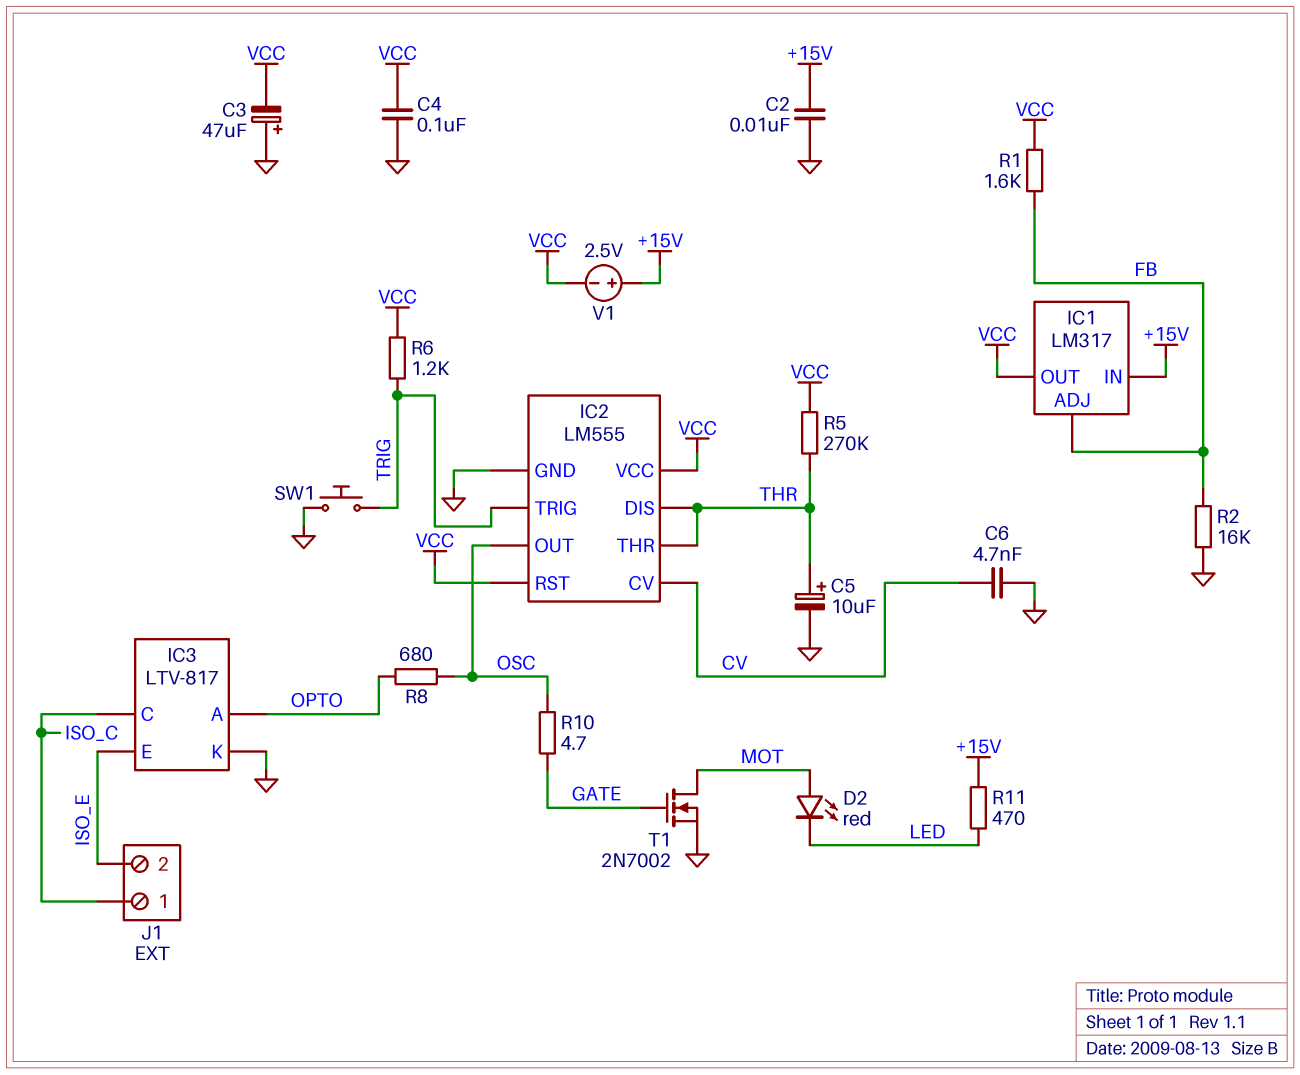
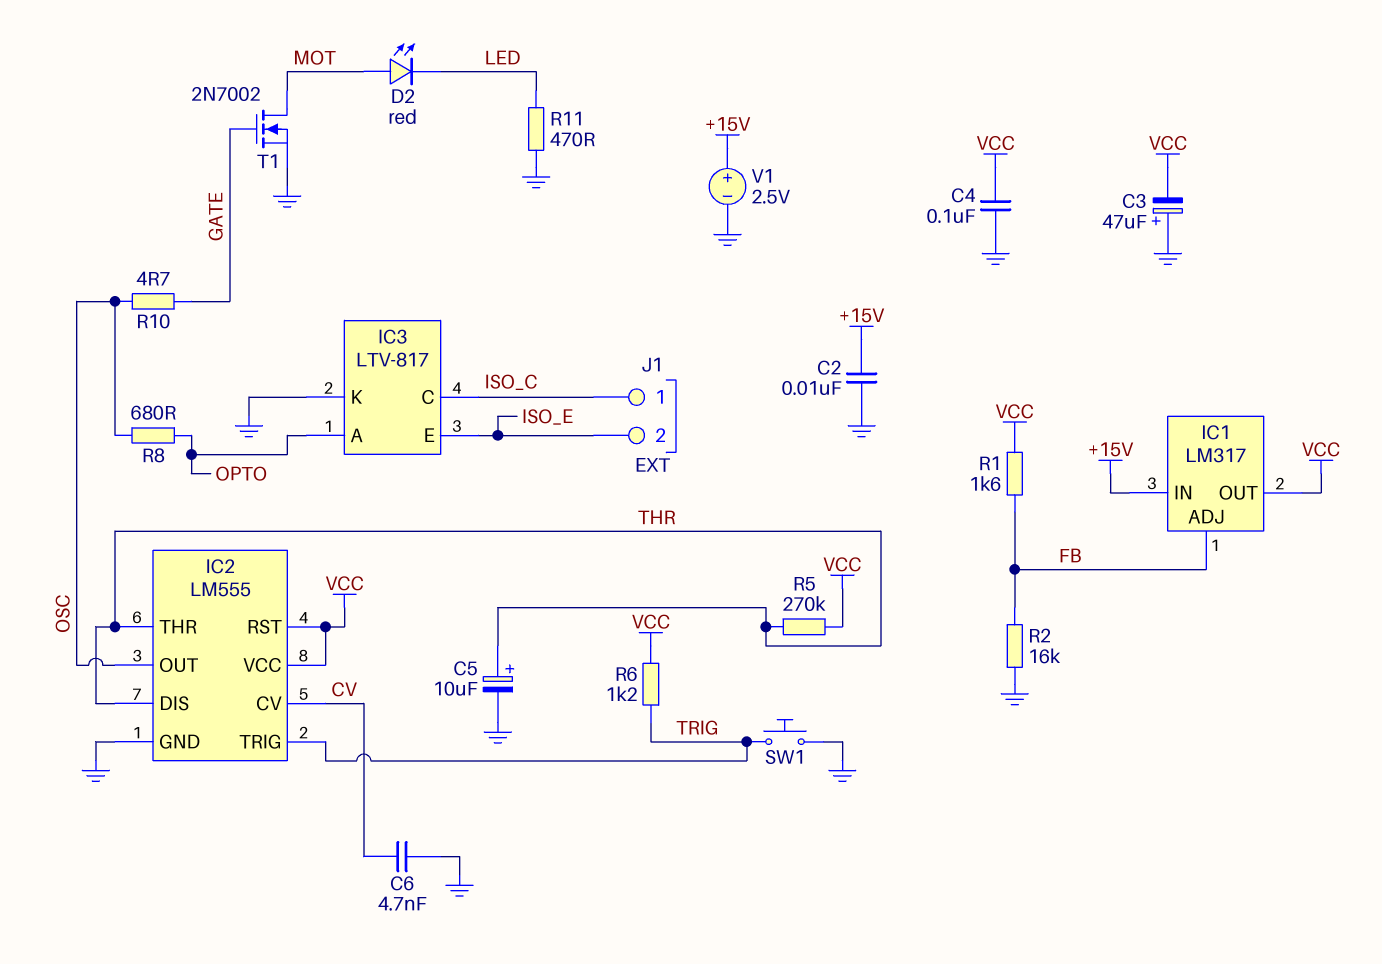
R11: 470 (+15V, LED) -> 470 (GND, LED)
V1: 2.5V (plus +15V, minus VCC) -> 2.5V (plus +15V, minus GND)

